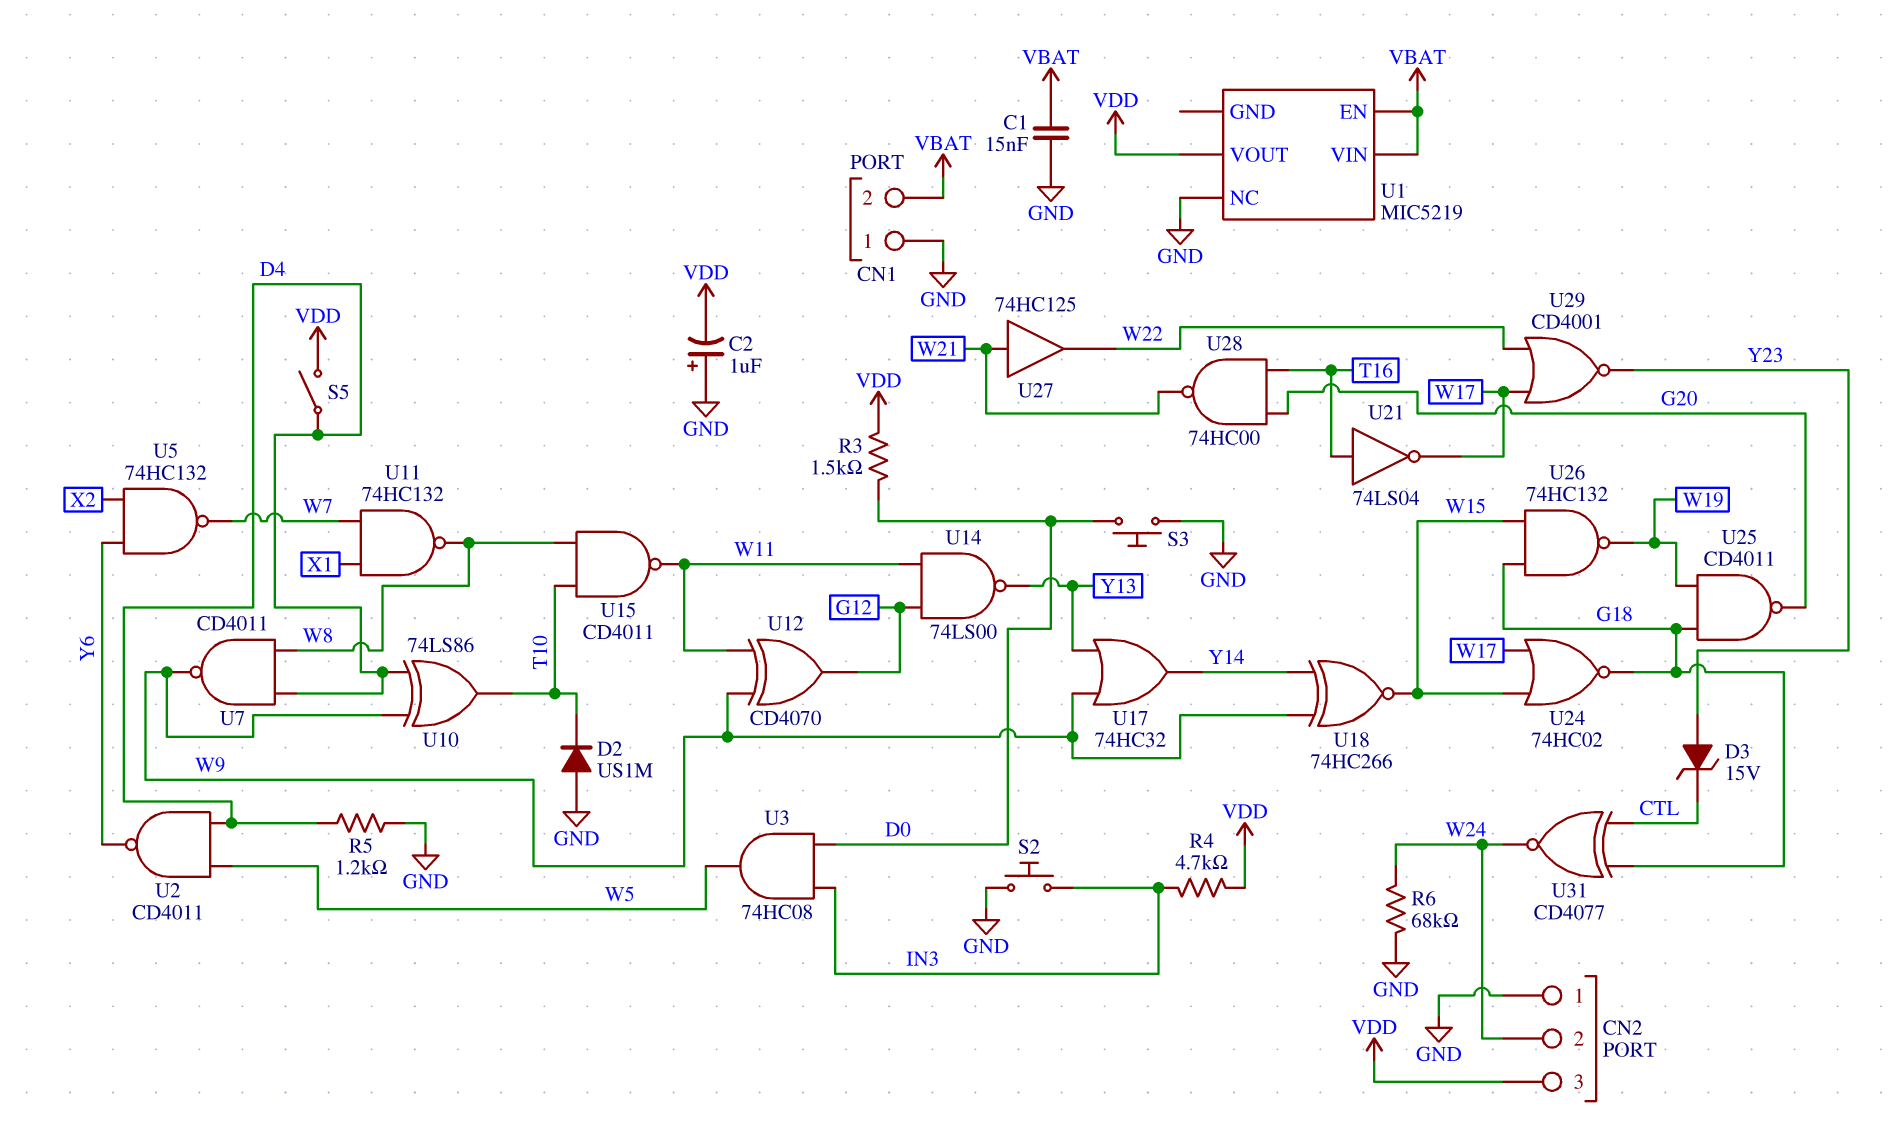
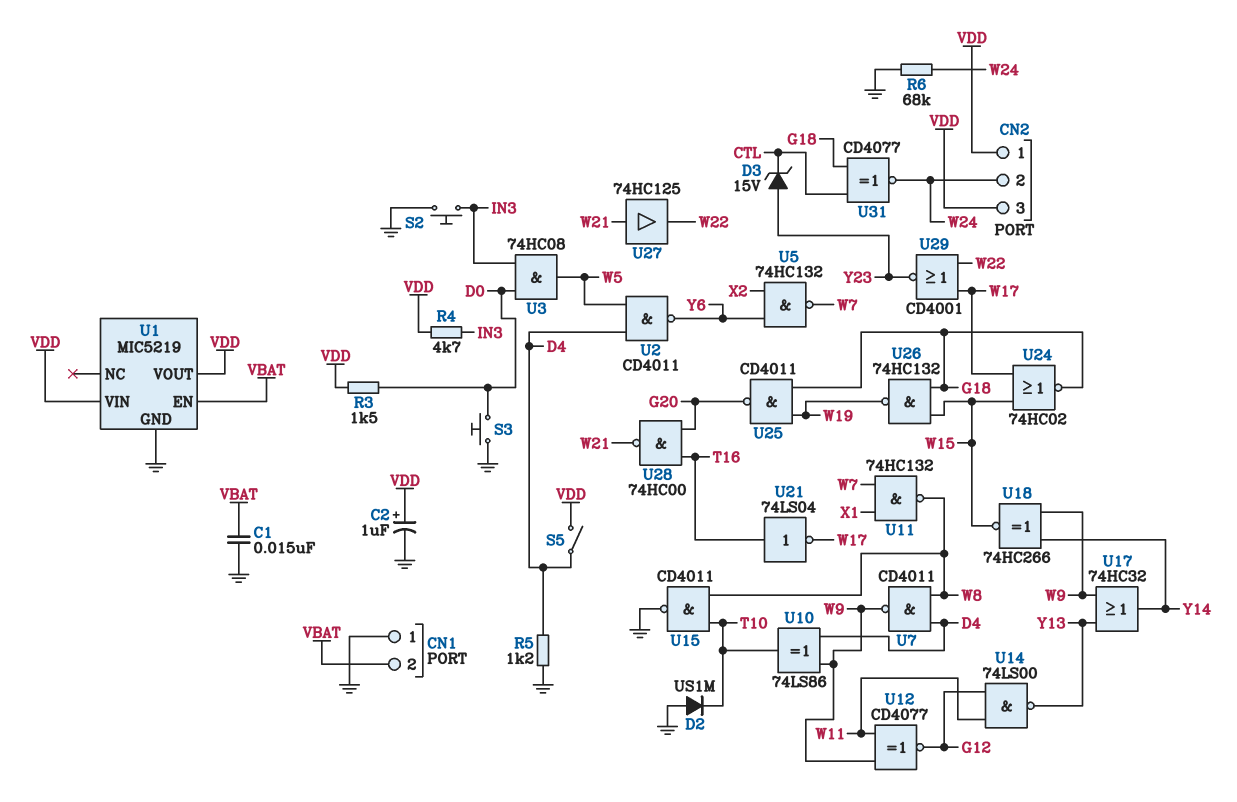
C2: 1uF (plus GND, minus VDD) -> 1uF (plus VDD, minus GND)
CN2 pin 1: GND -> VDD
U1 pin GND: none -> GND
U1 pin NC: GND -> none
U1 pin VIN: VBAT -> VDD
U12: XOR CD4070 (in W9, in W11, out G12) -> XNOR CD4077 (in W9, in W11, out G12)
U15: NAND CD4011 (in T10, in W8, out W11) -> NAND CD4011 (in T10, in W8, out GND)

